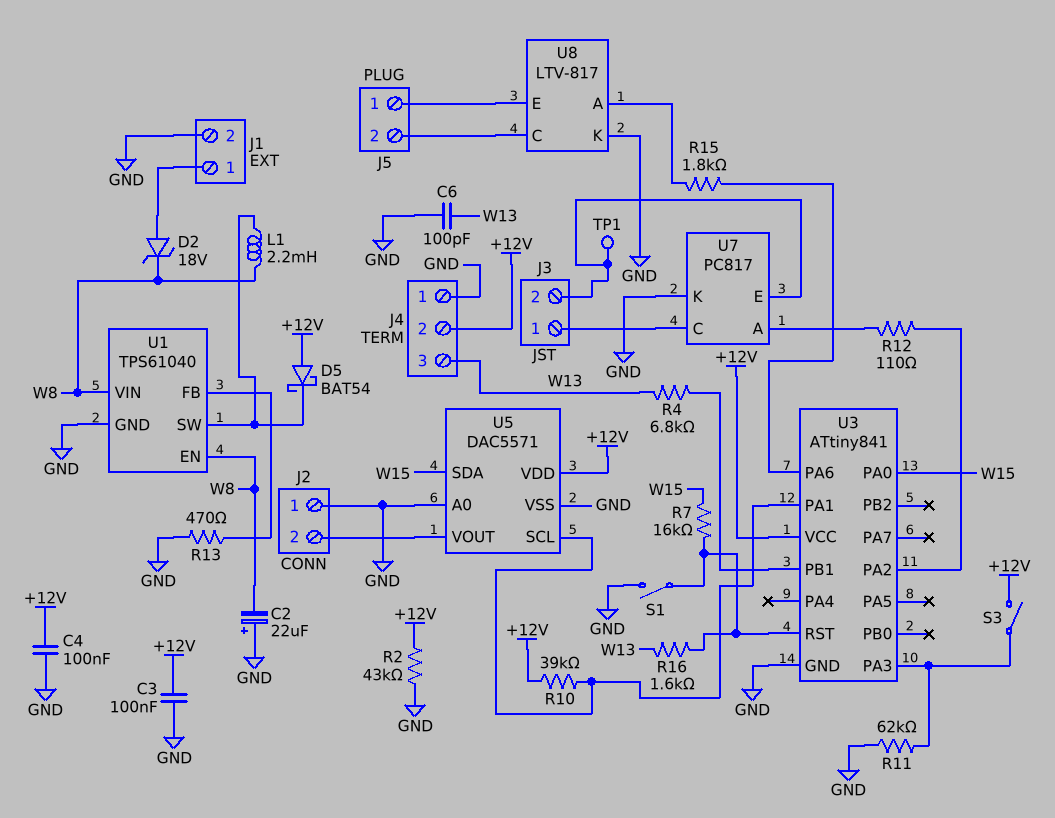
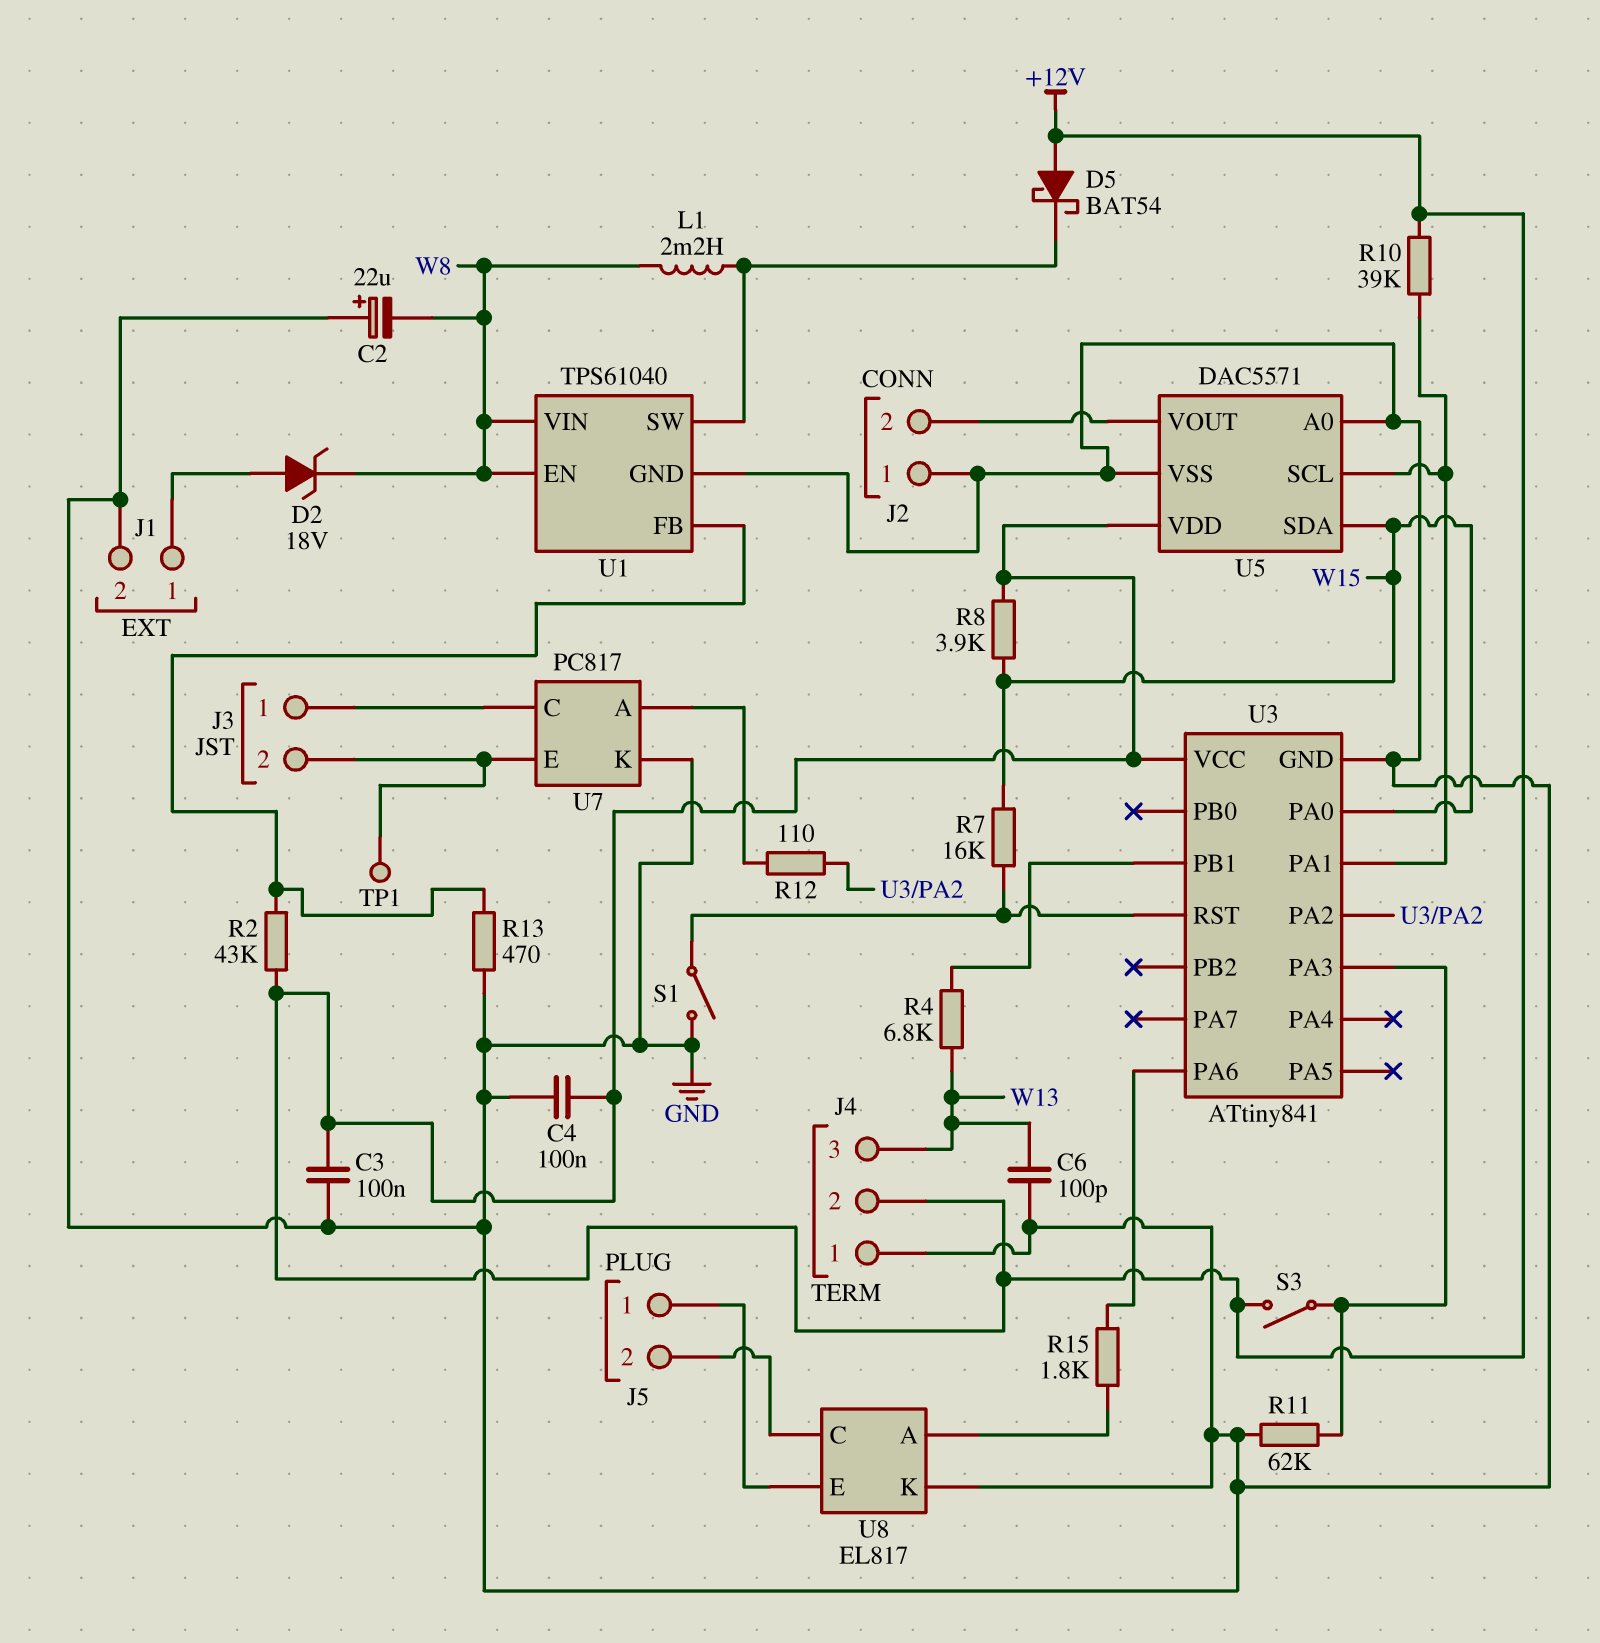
R2: 43k (+12V, GND) -> 43k (+12V, U1/FB)
R8: none -> 3.9k (+12V, W15)
R16: 1.6k (U3/RST, W13) -> none
U8: LTV-817 -> EL817

